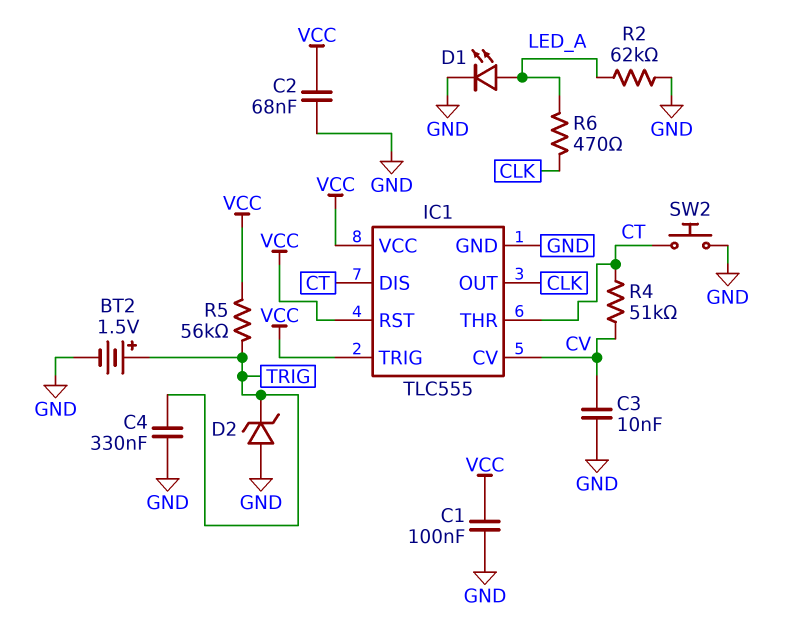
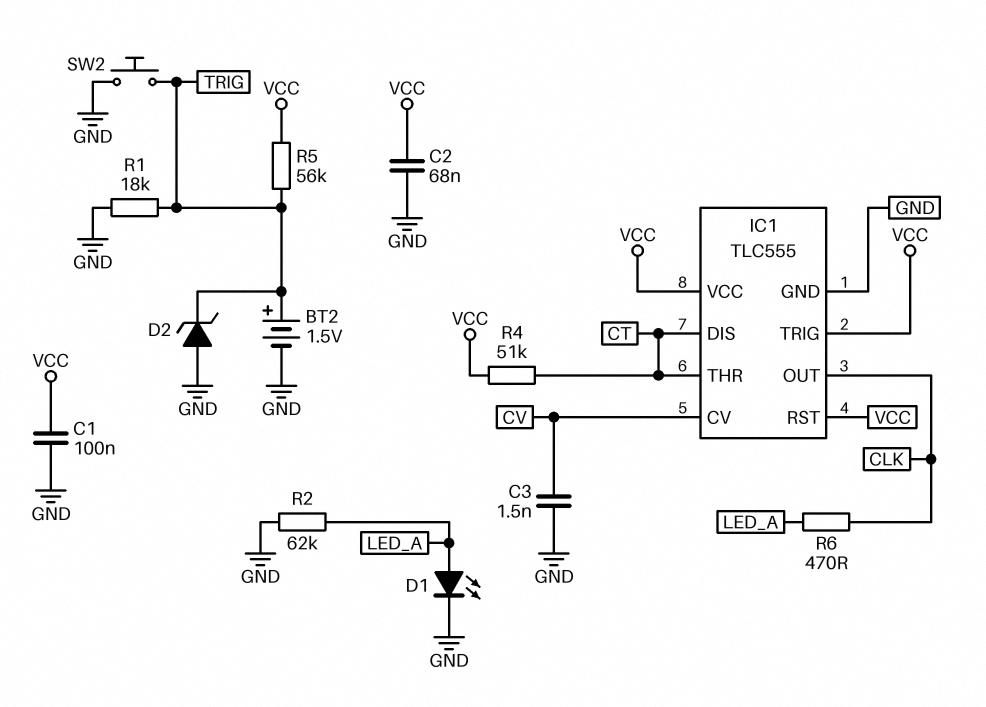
C3: 10nF (CV, GND) -> 1.5nF (CV, GND)
C4: 330nF (GND, TRIG) -> none
R1: none -> 18k (GND, TRIG)
R4: 51k (CT, CV) -> 51k (CT, VCC)
SW2: button (CT, GND) -> button (GND, TRIG)

